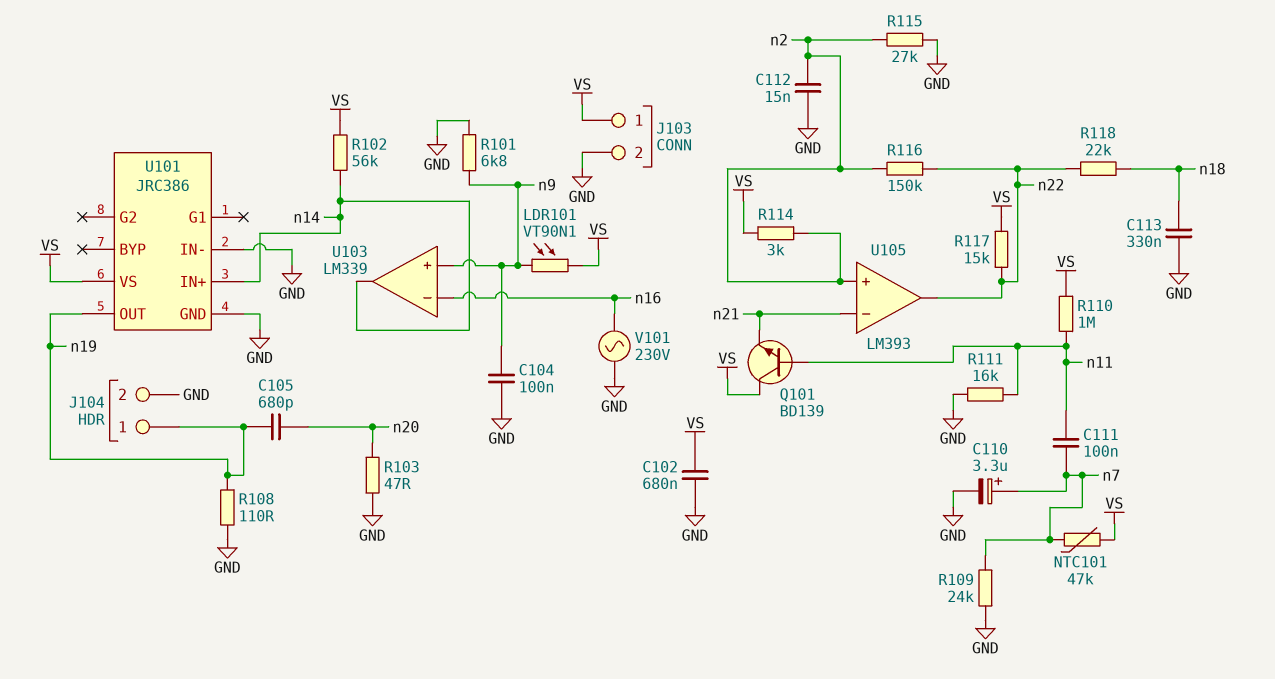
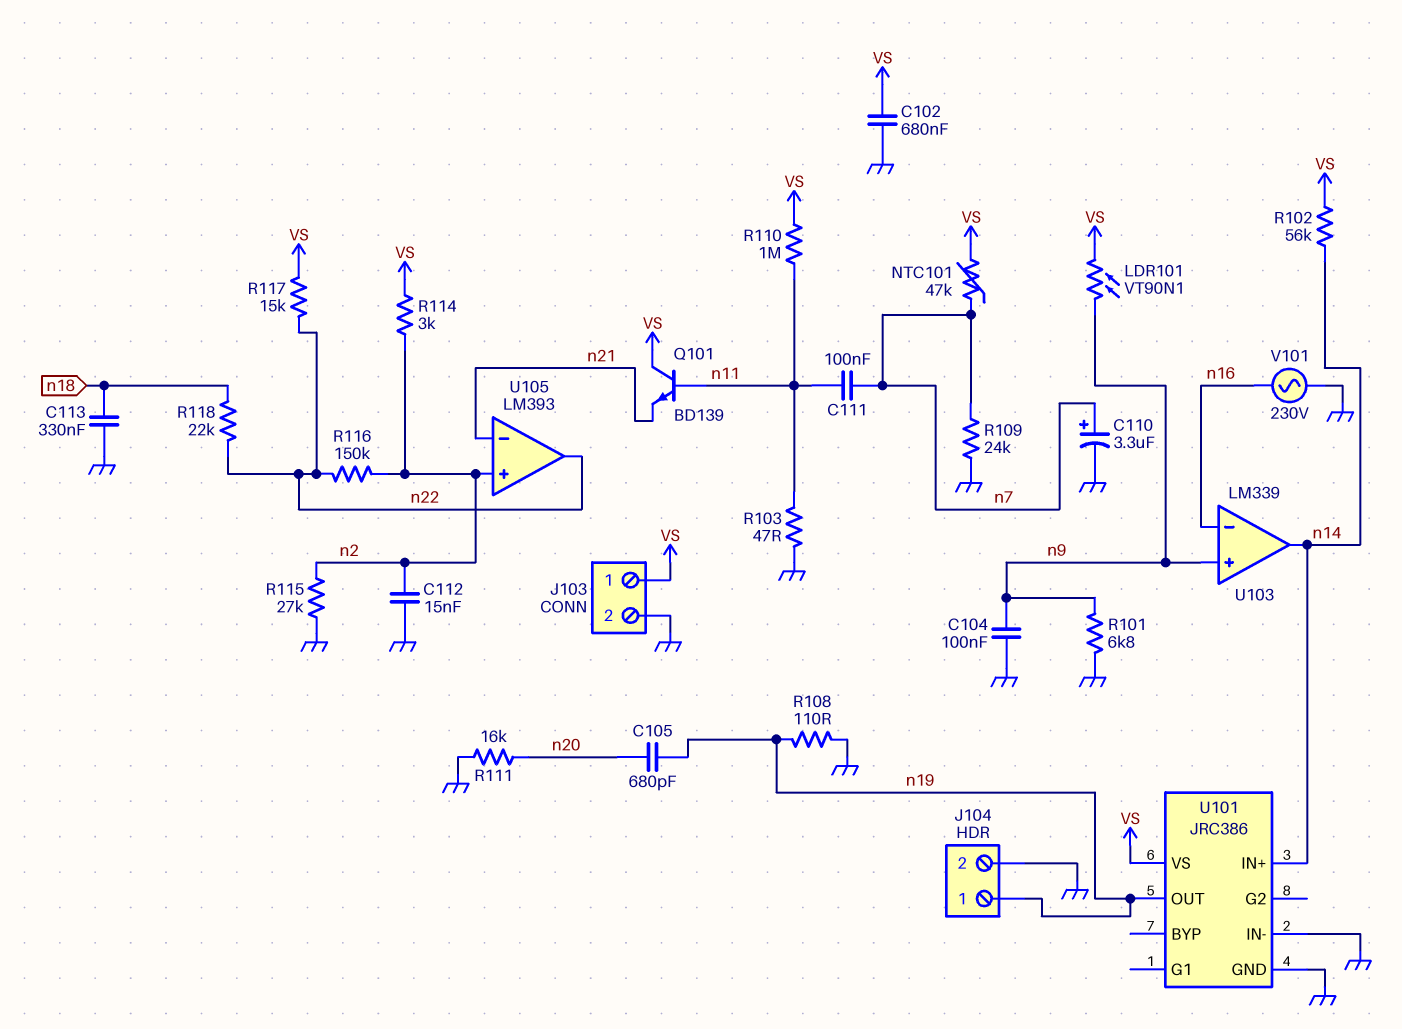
R103: 47 (GND, n20) -> 47 (GND, n11)
R111: 16k (GND, n11) -> 16k (GND, n20)

